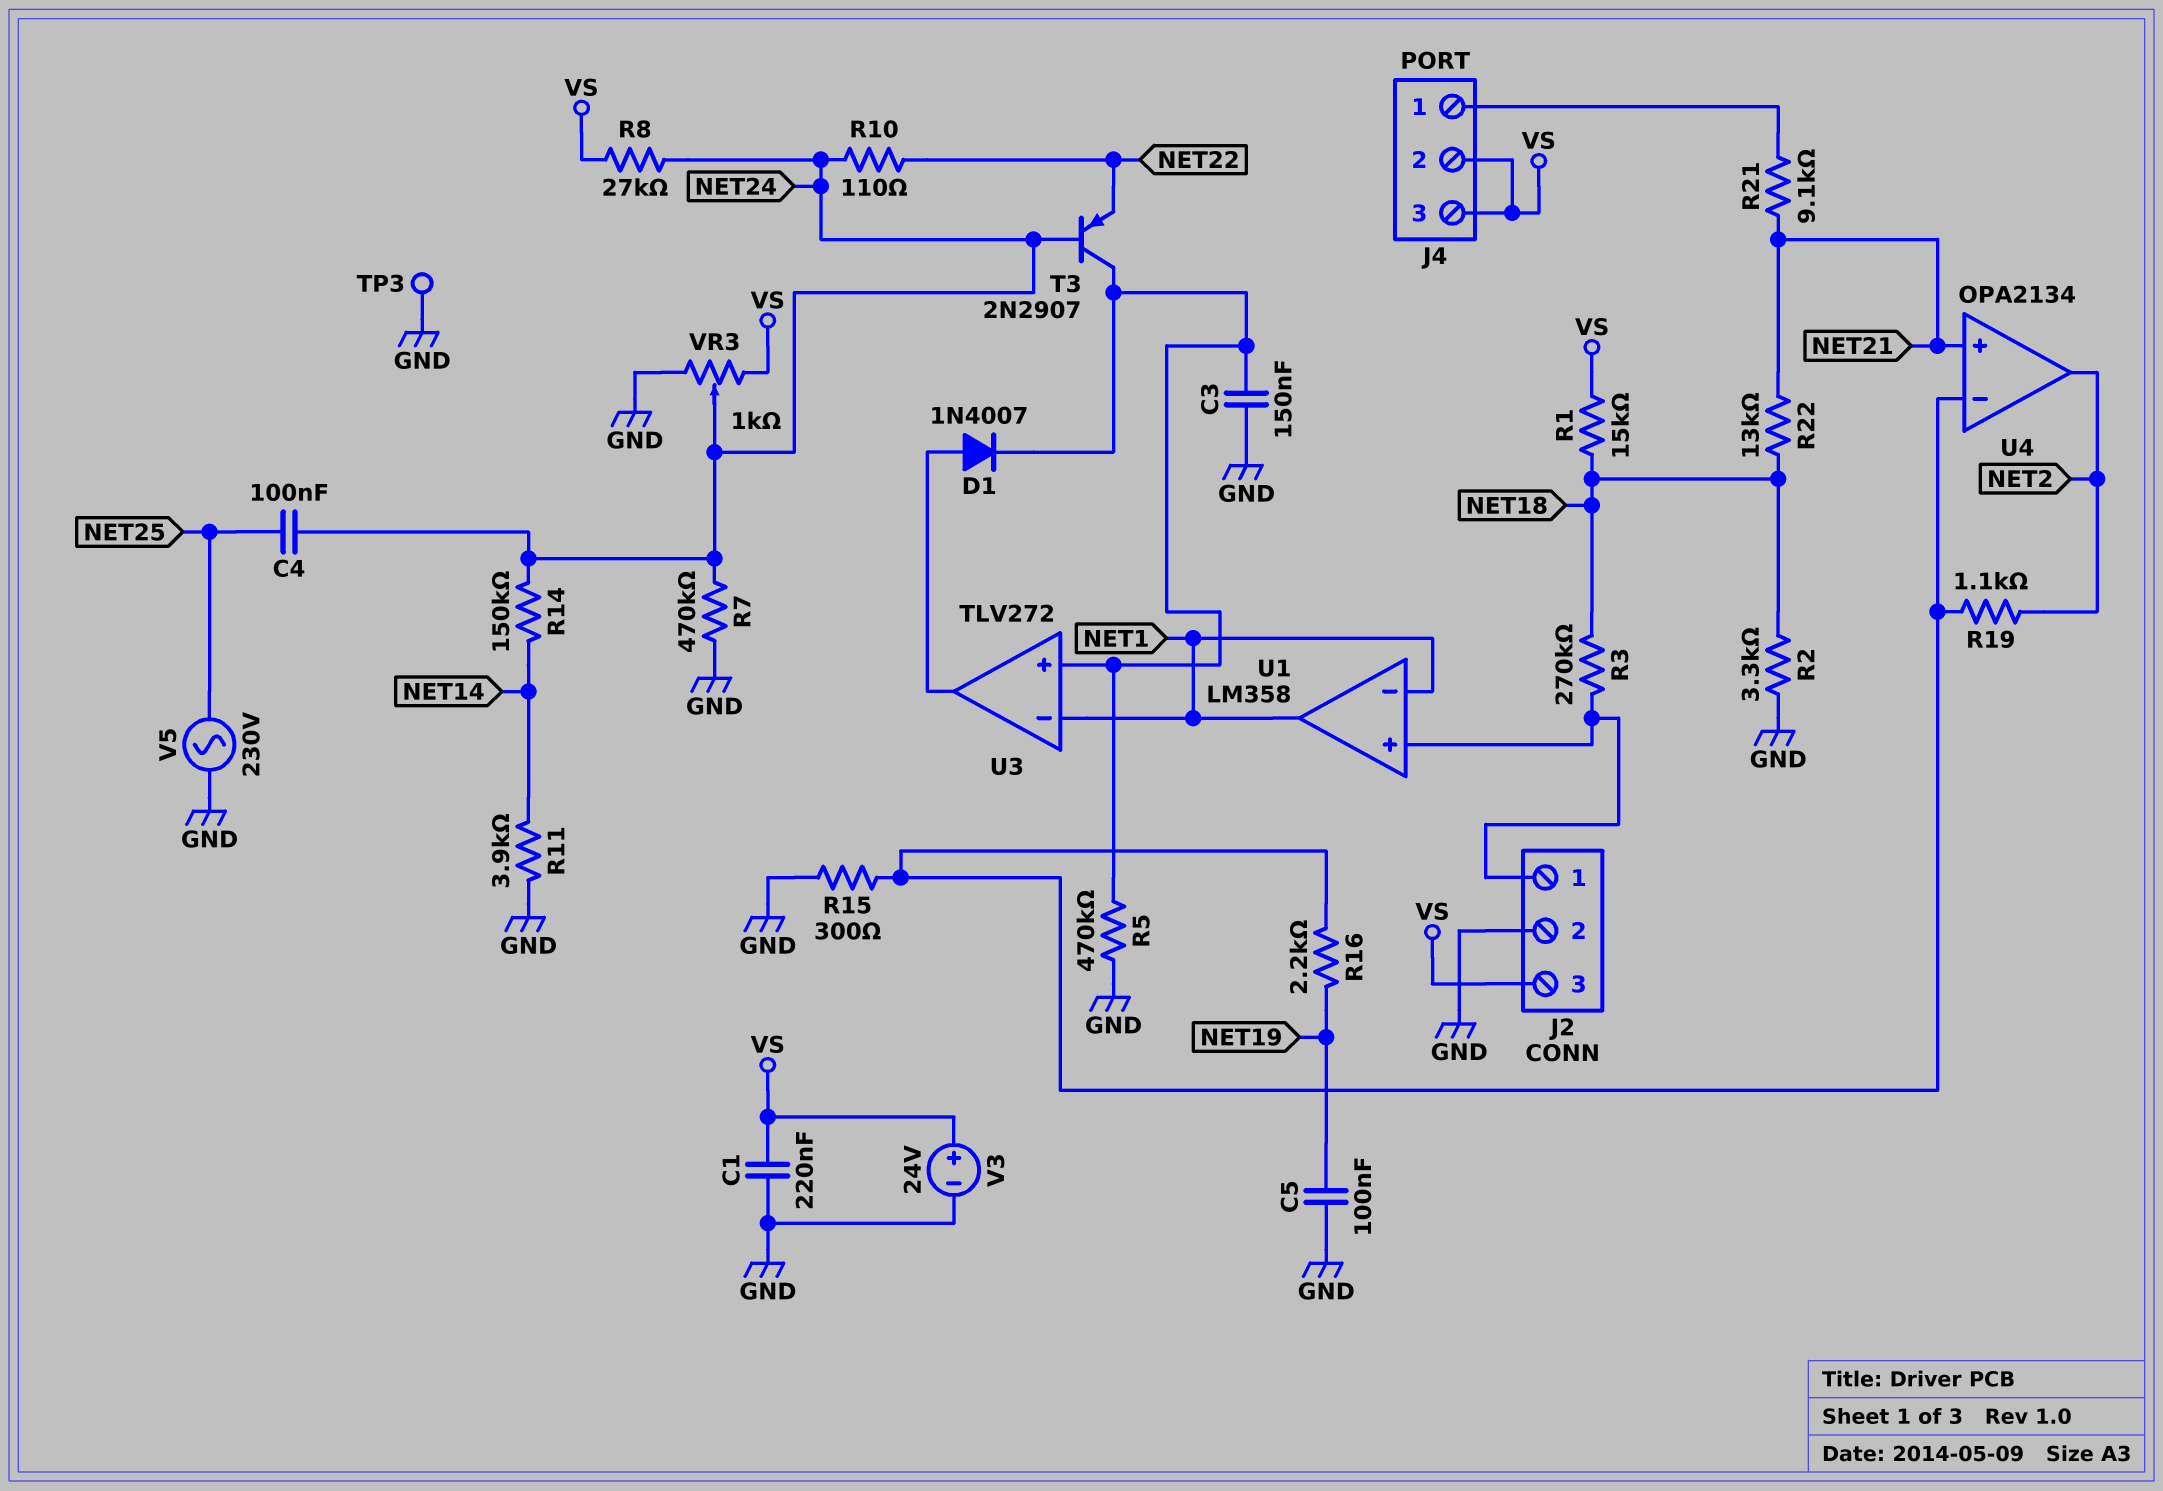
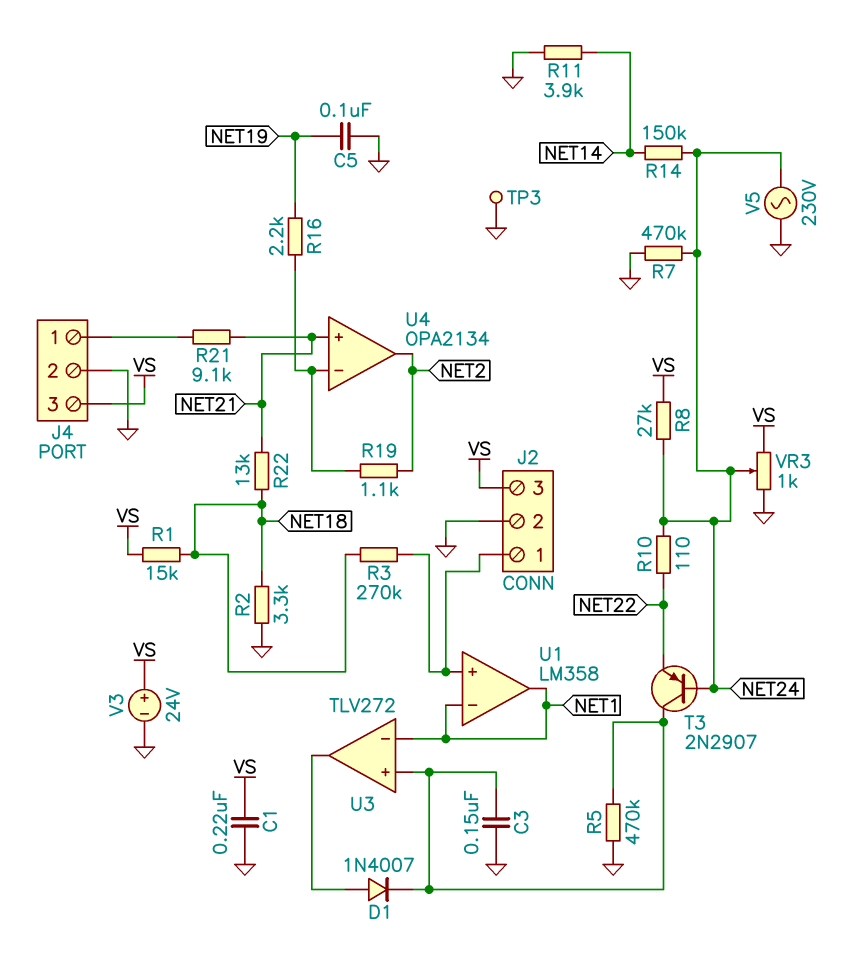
C4: 100nF (NET24, NET25) -> none
J4 pin 2: VS -> GND
R15: 300 (GND, U4/in-) -> none
V5: AC 230V (GND, NET25) -> AC 230V (GND, NET24)

